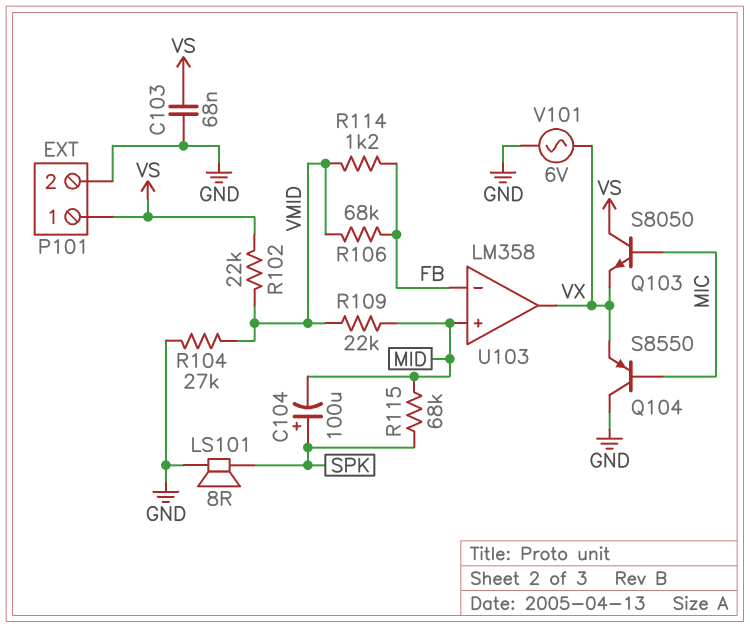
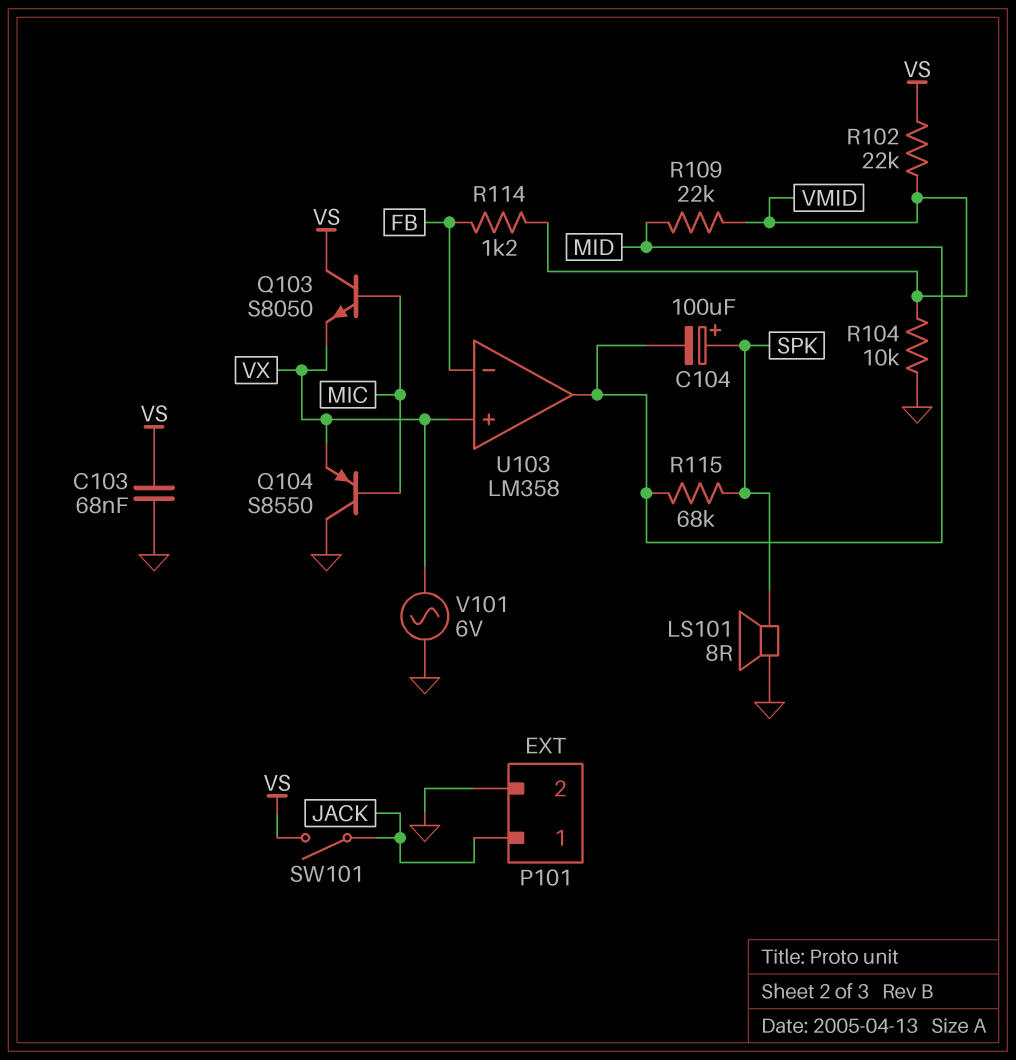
P101 pin 1: VS -> JACK
R104: 27k (GND, VMID) -> 10k (GND, VMID)
R106: 68k (FB, VMID) -> none
SW101: none -> switch (JACK, VS)
U103 pin in+: MID -> VX
U103 pin out: VX -> MID

